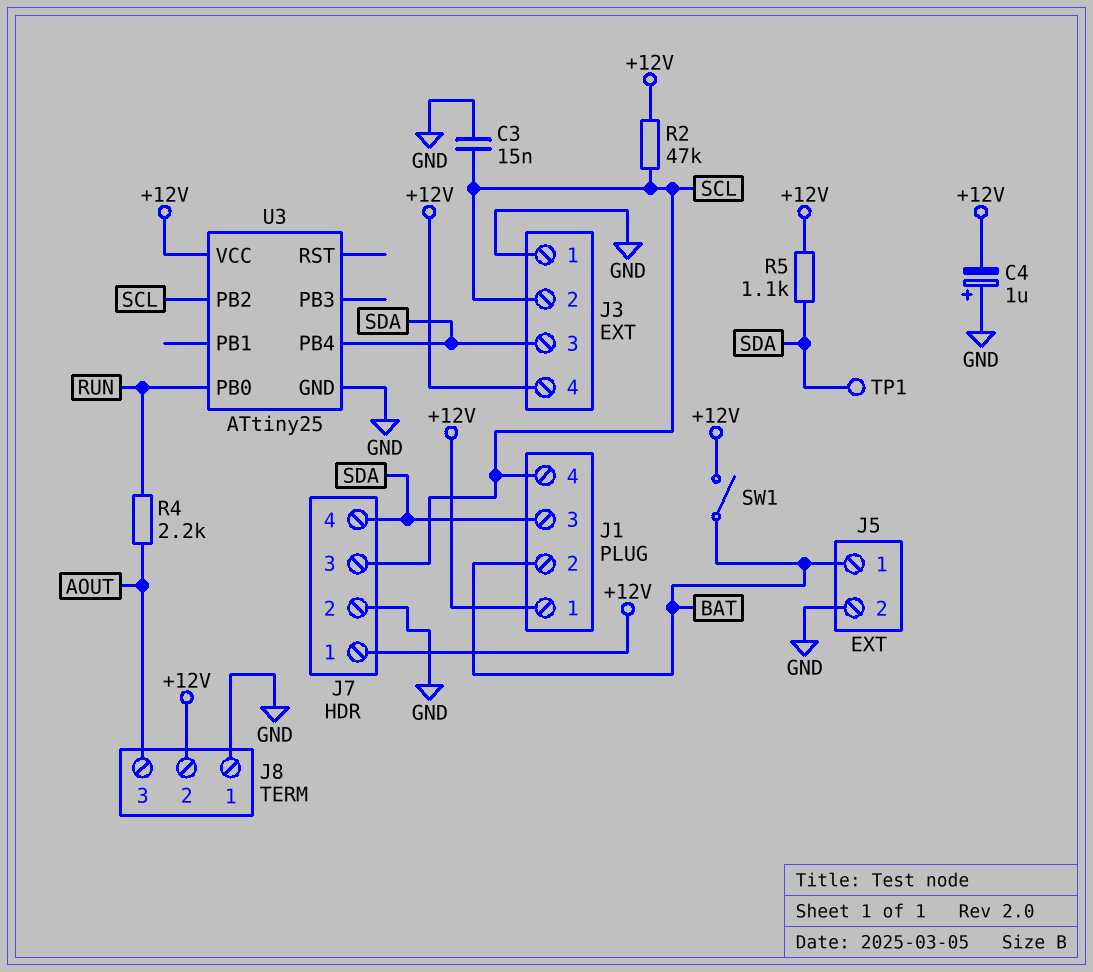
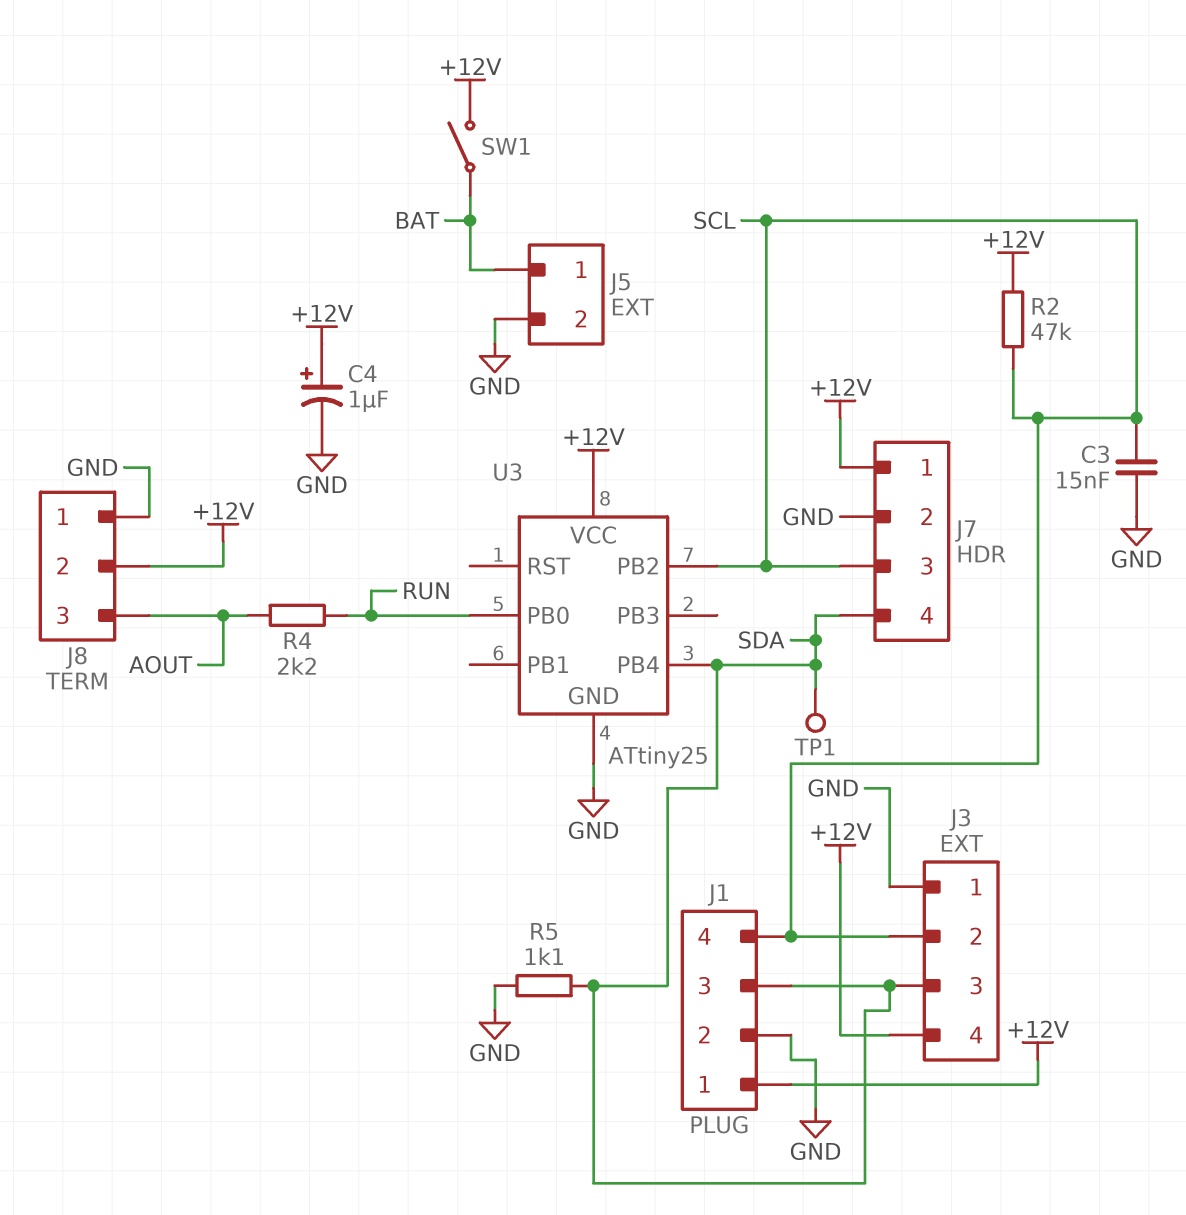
C4: 1uF (plus GND, minus +12V) -> 1uF (plus +12V, minus GND)
J1 pin 2: BAT -> GND
R5: 1.1k (+12V, SDA) -> 1.1k (GND, SDA)

